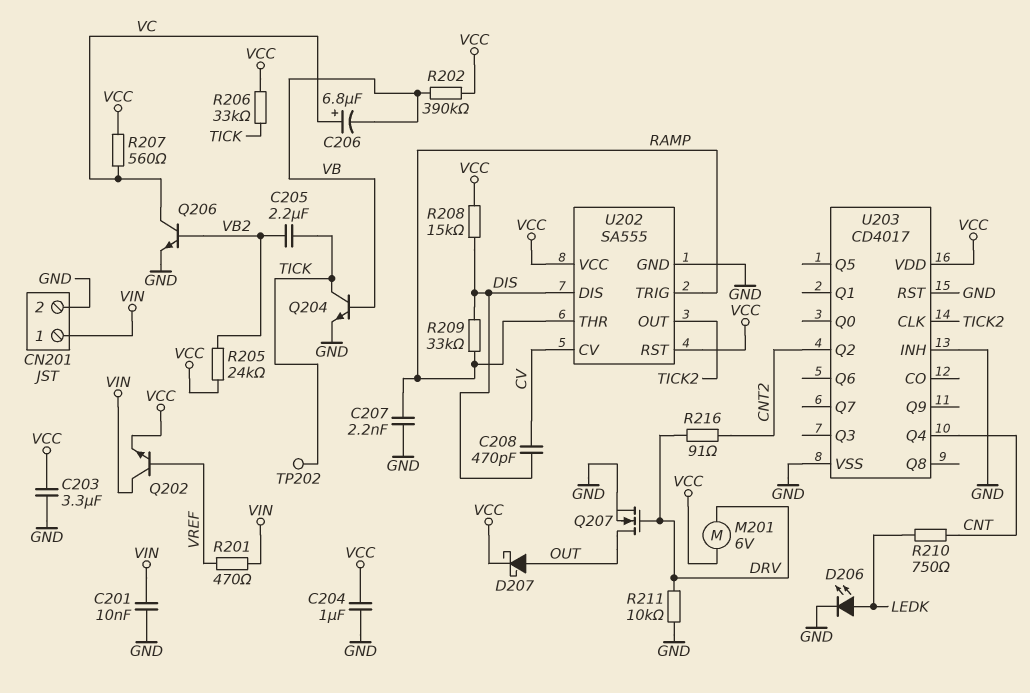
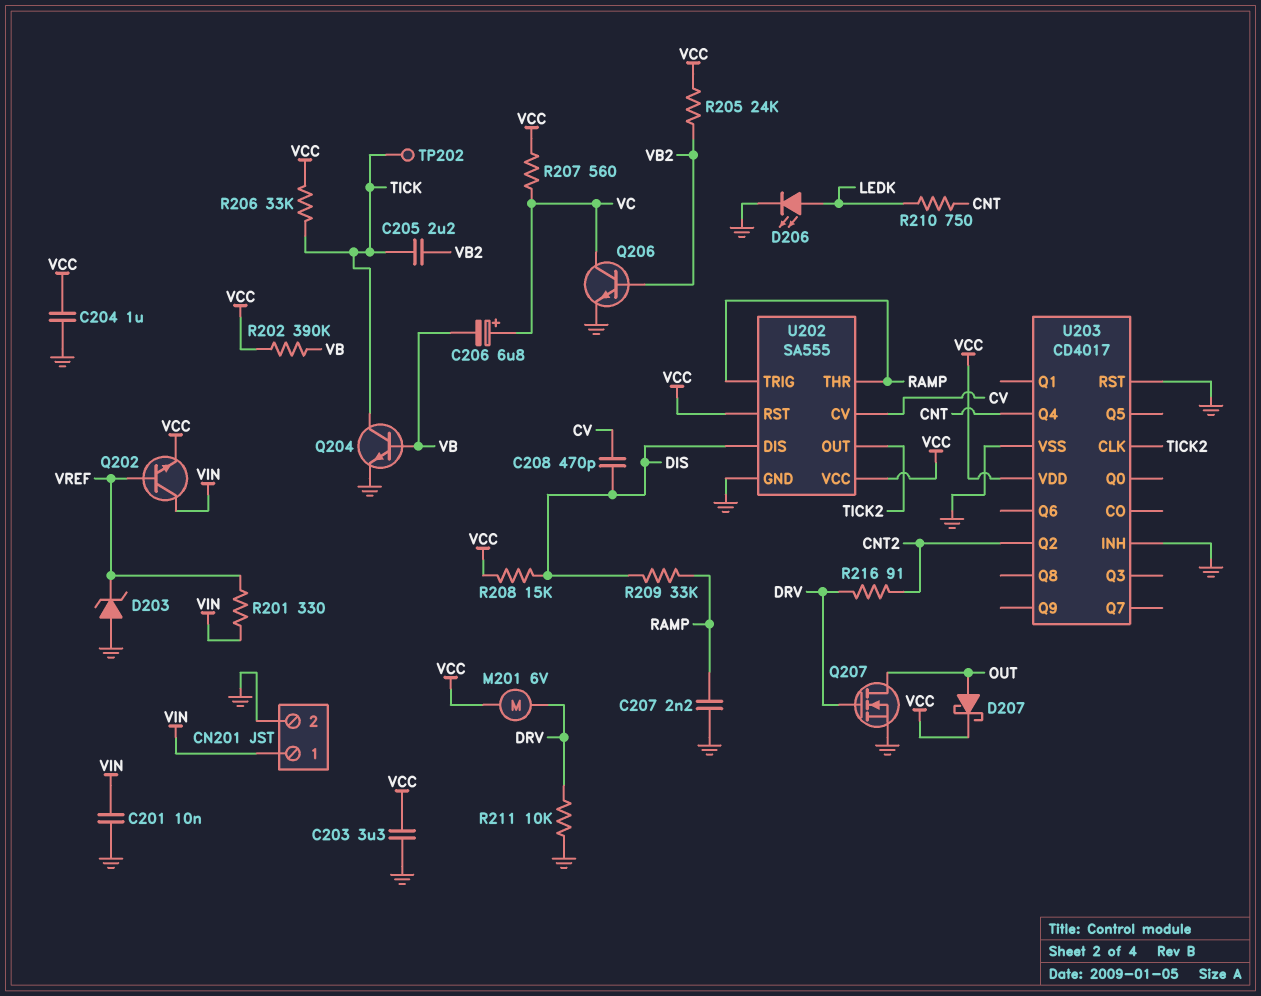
D203: none -> zener (A GND, K VREF)
R201: 470 (VIN, VREF) -> 330 (VIN, VREF)

